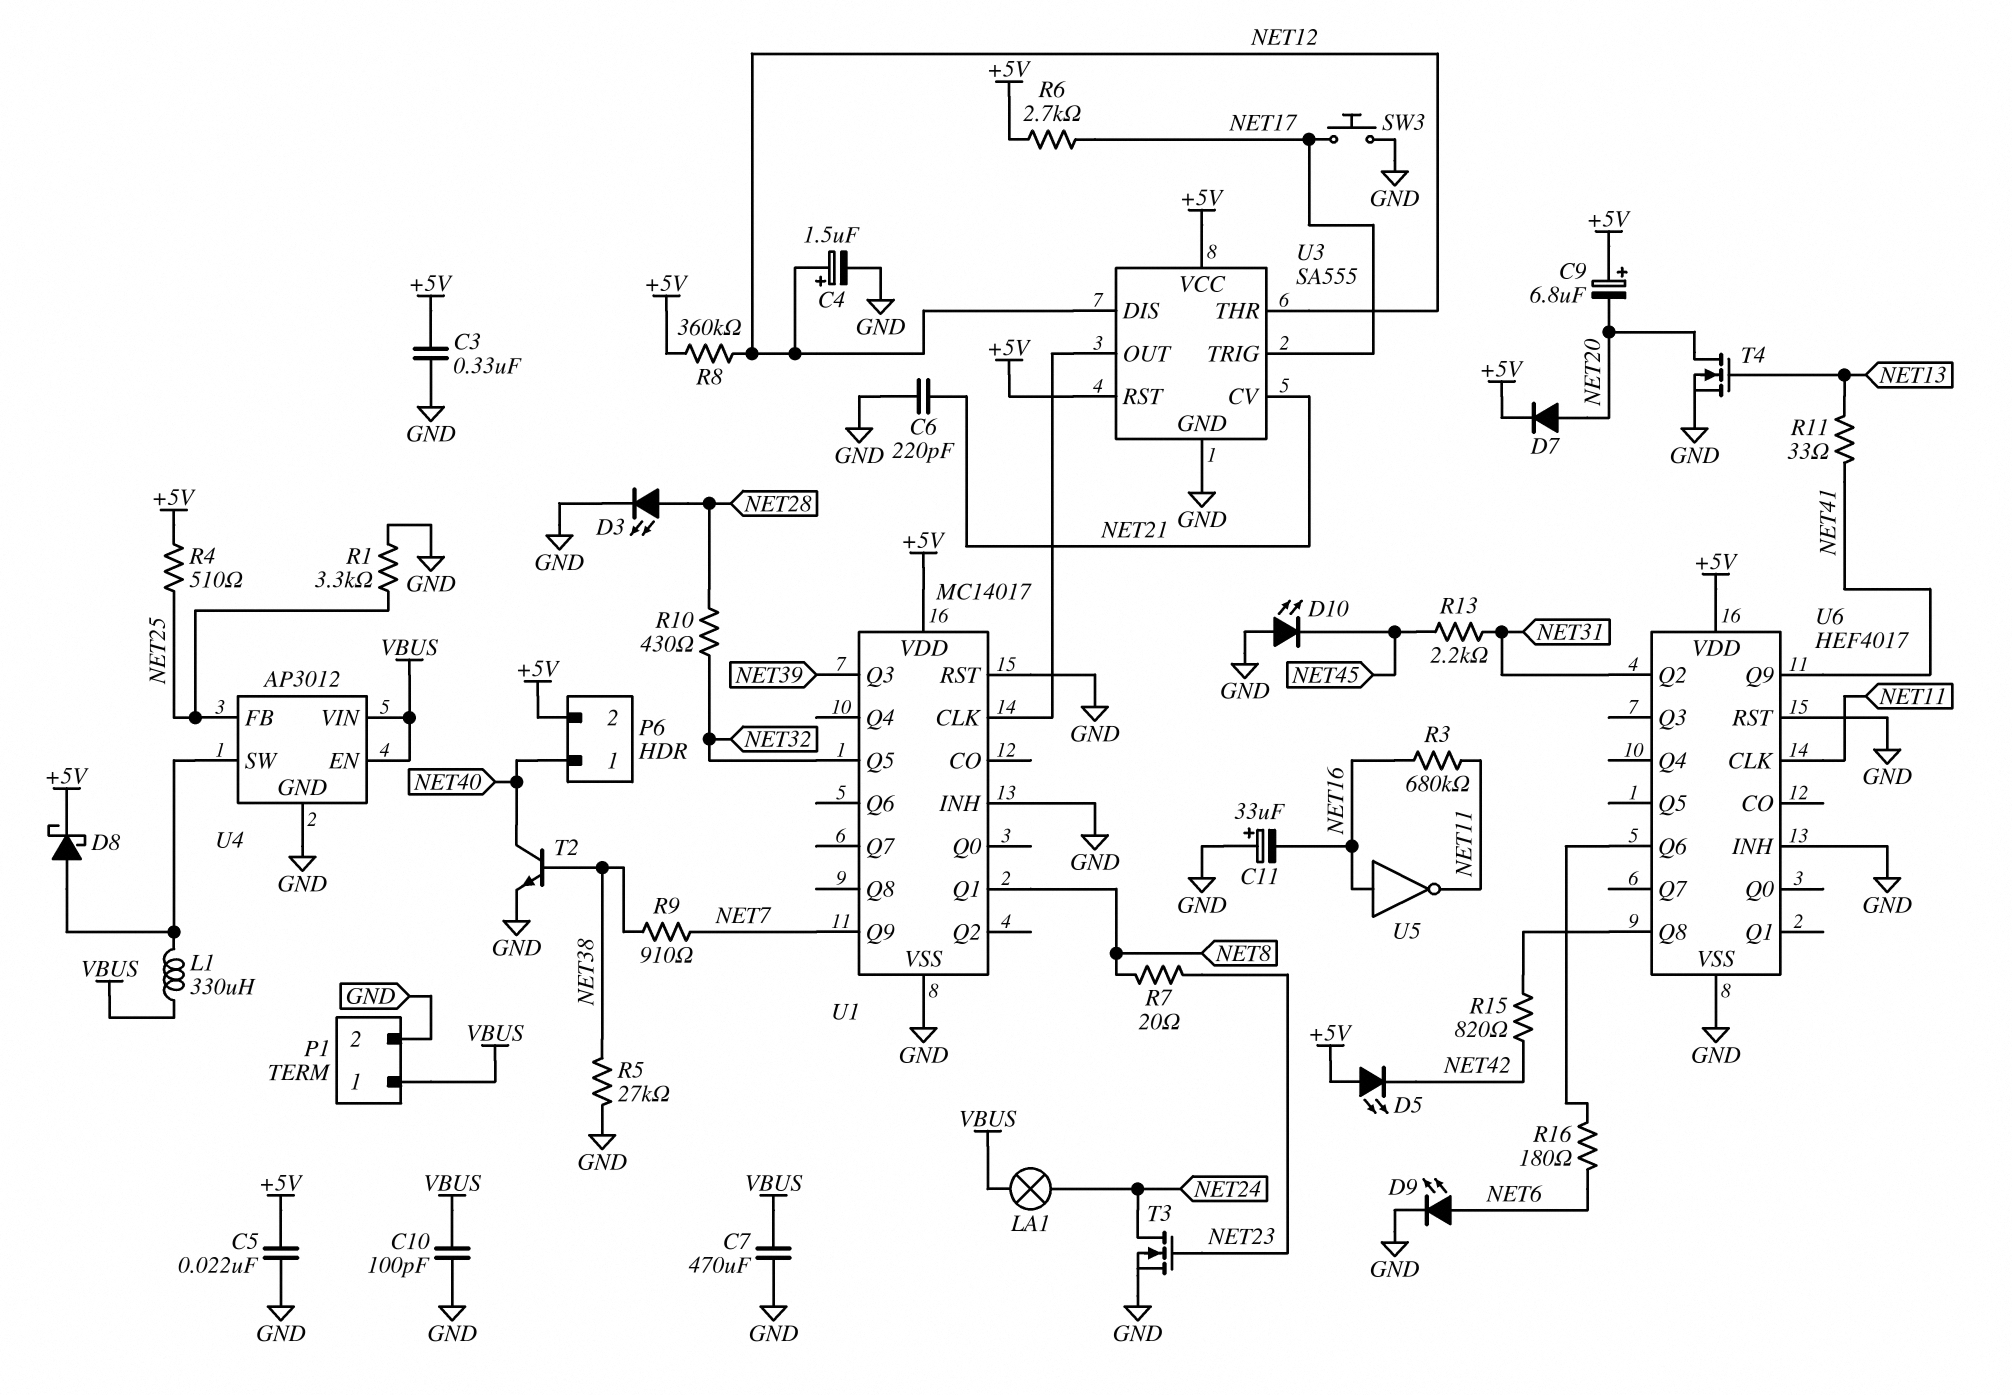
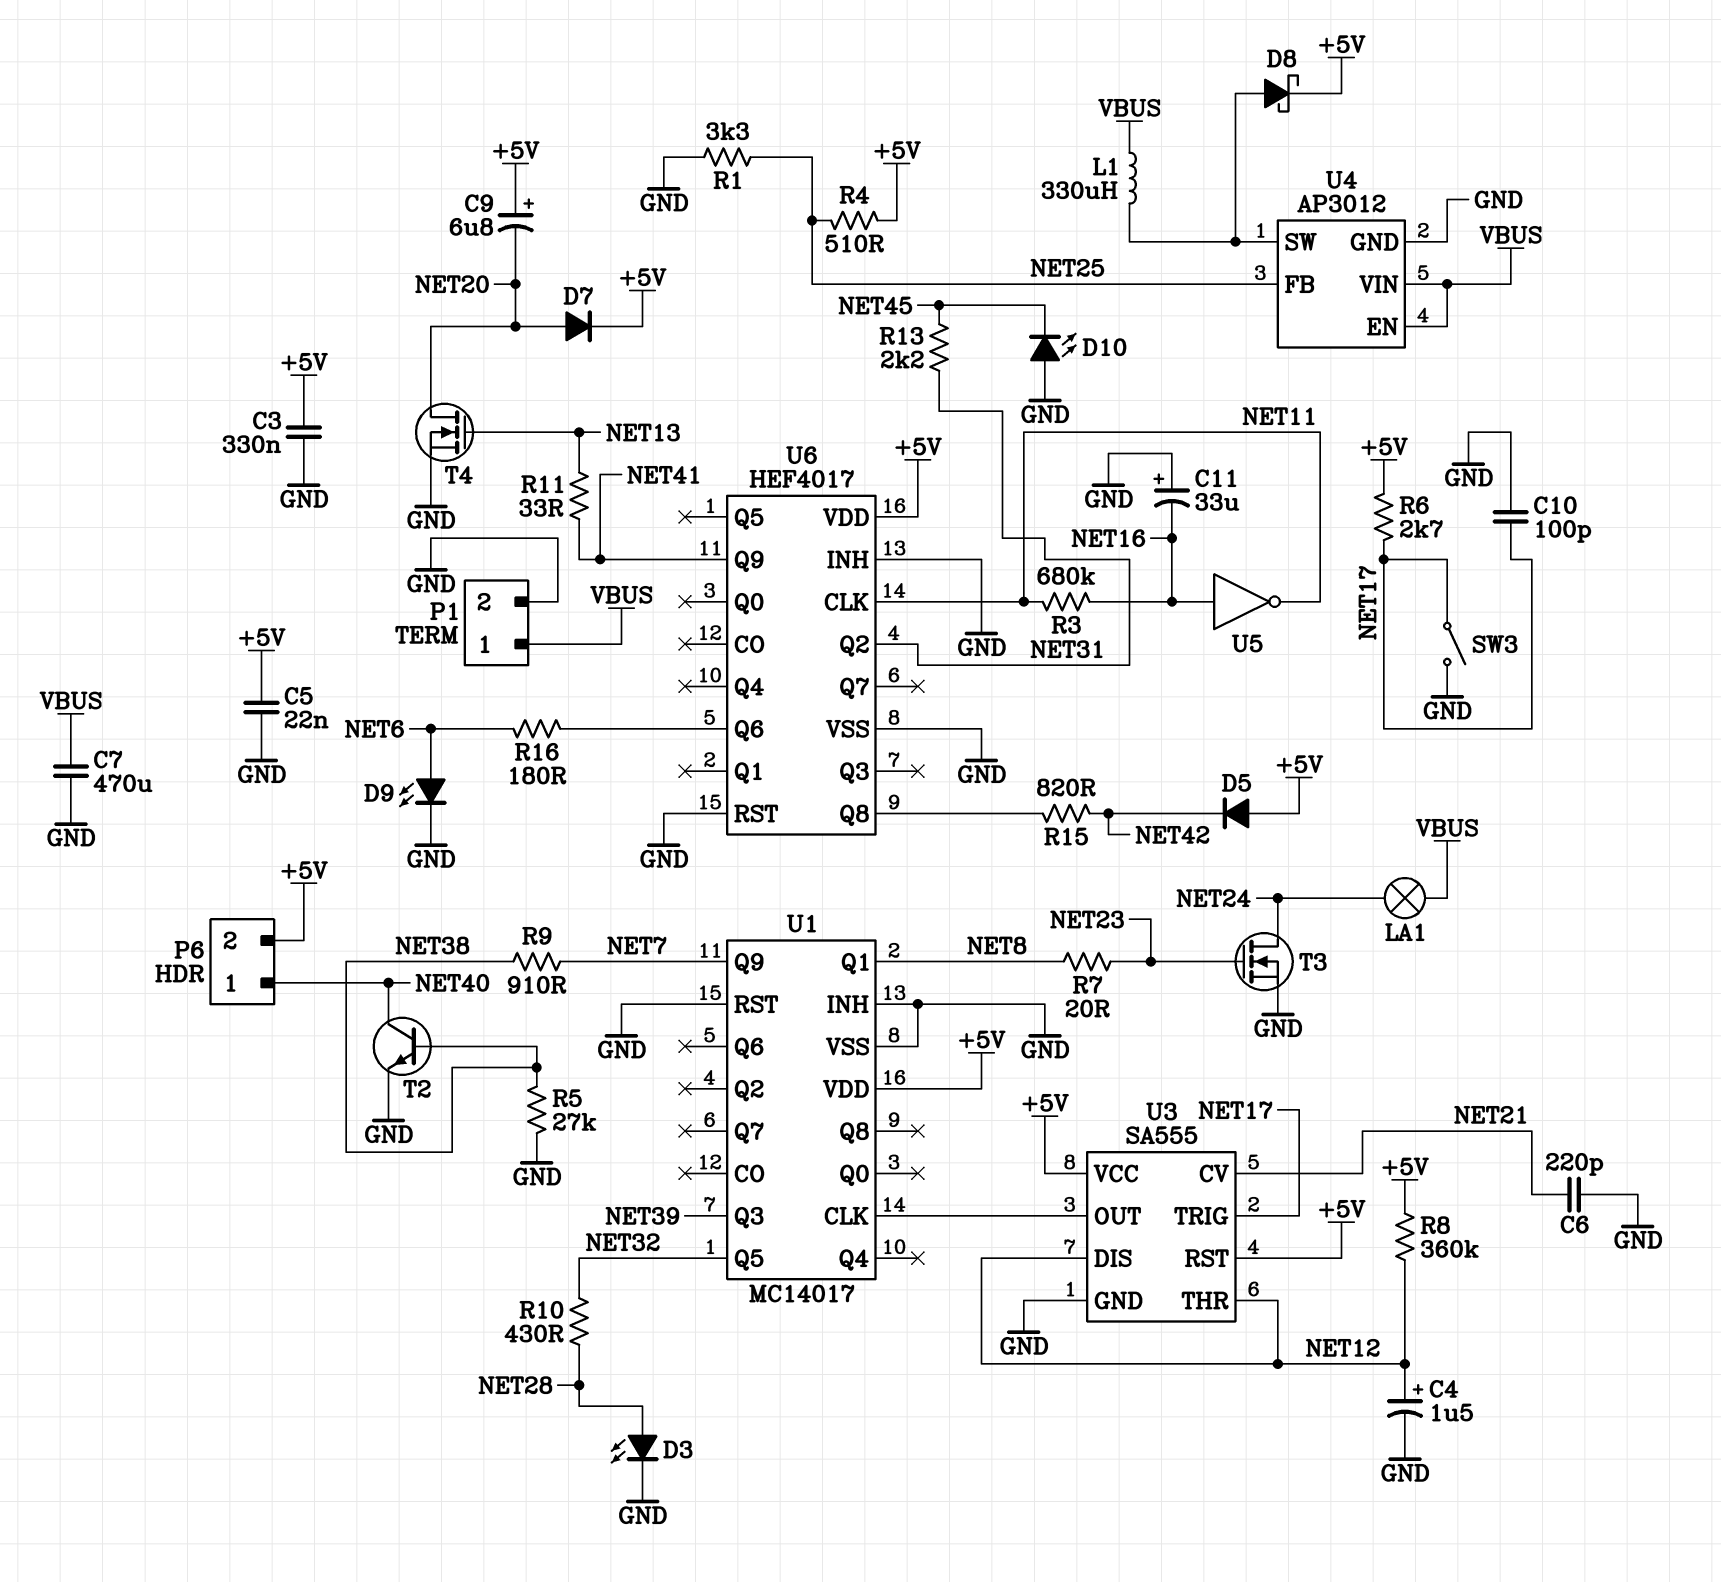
C10: 100pF (GND, VBUS) -> 100pF (GND, NET17)
D5: LED (A +5V, K NET42) -> diode (A +5V, K NET42)
SW3: button (GND, NET17) -> switch (GND, NET17)

